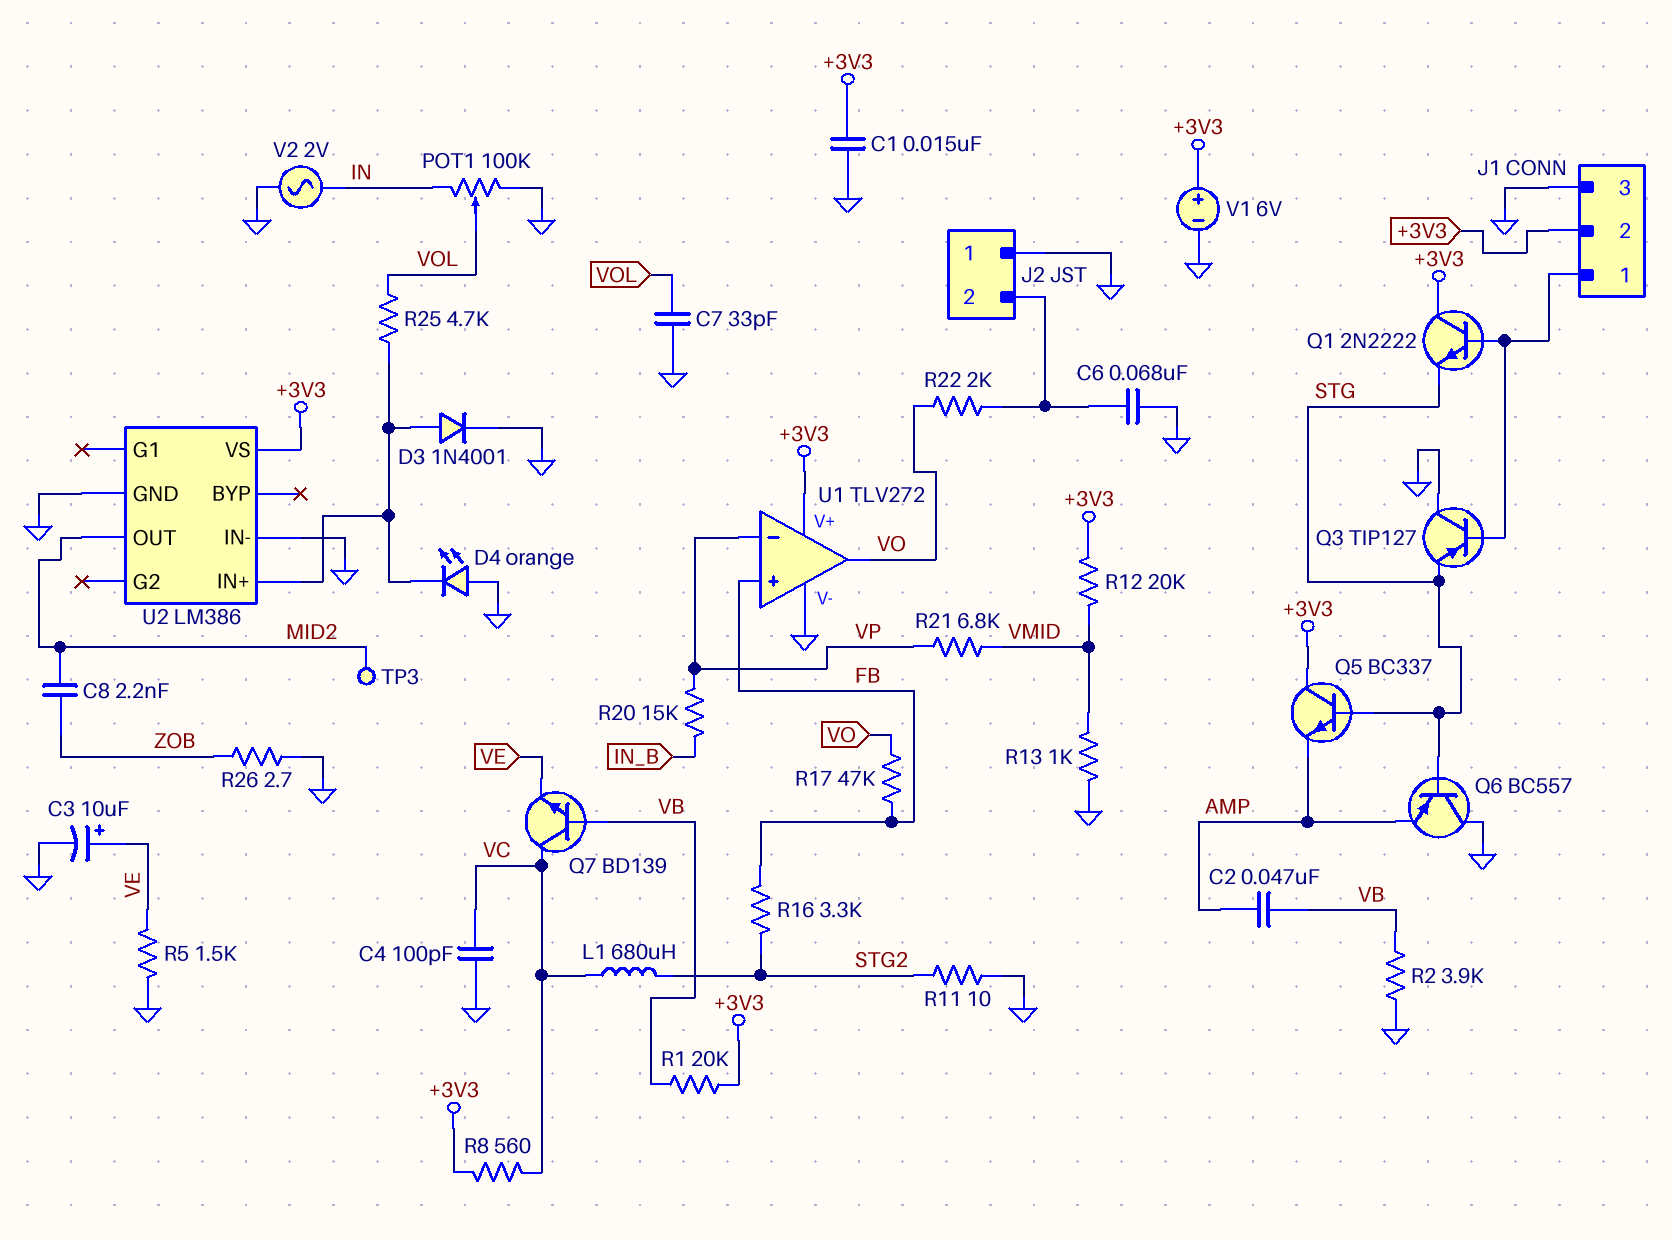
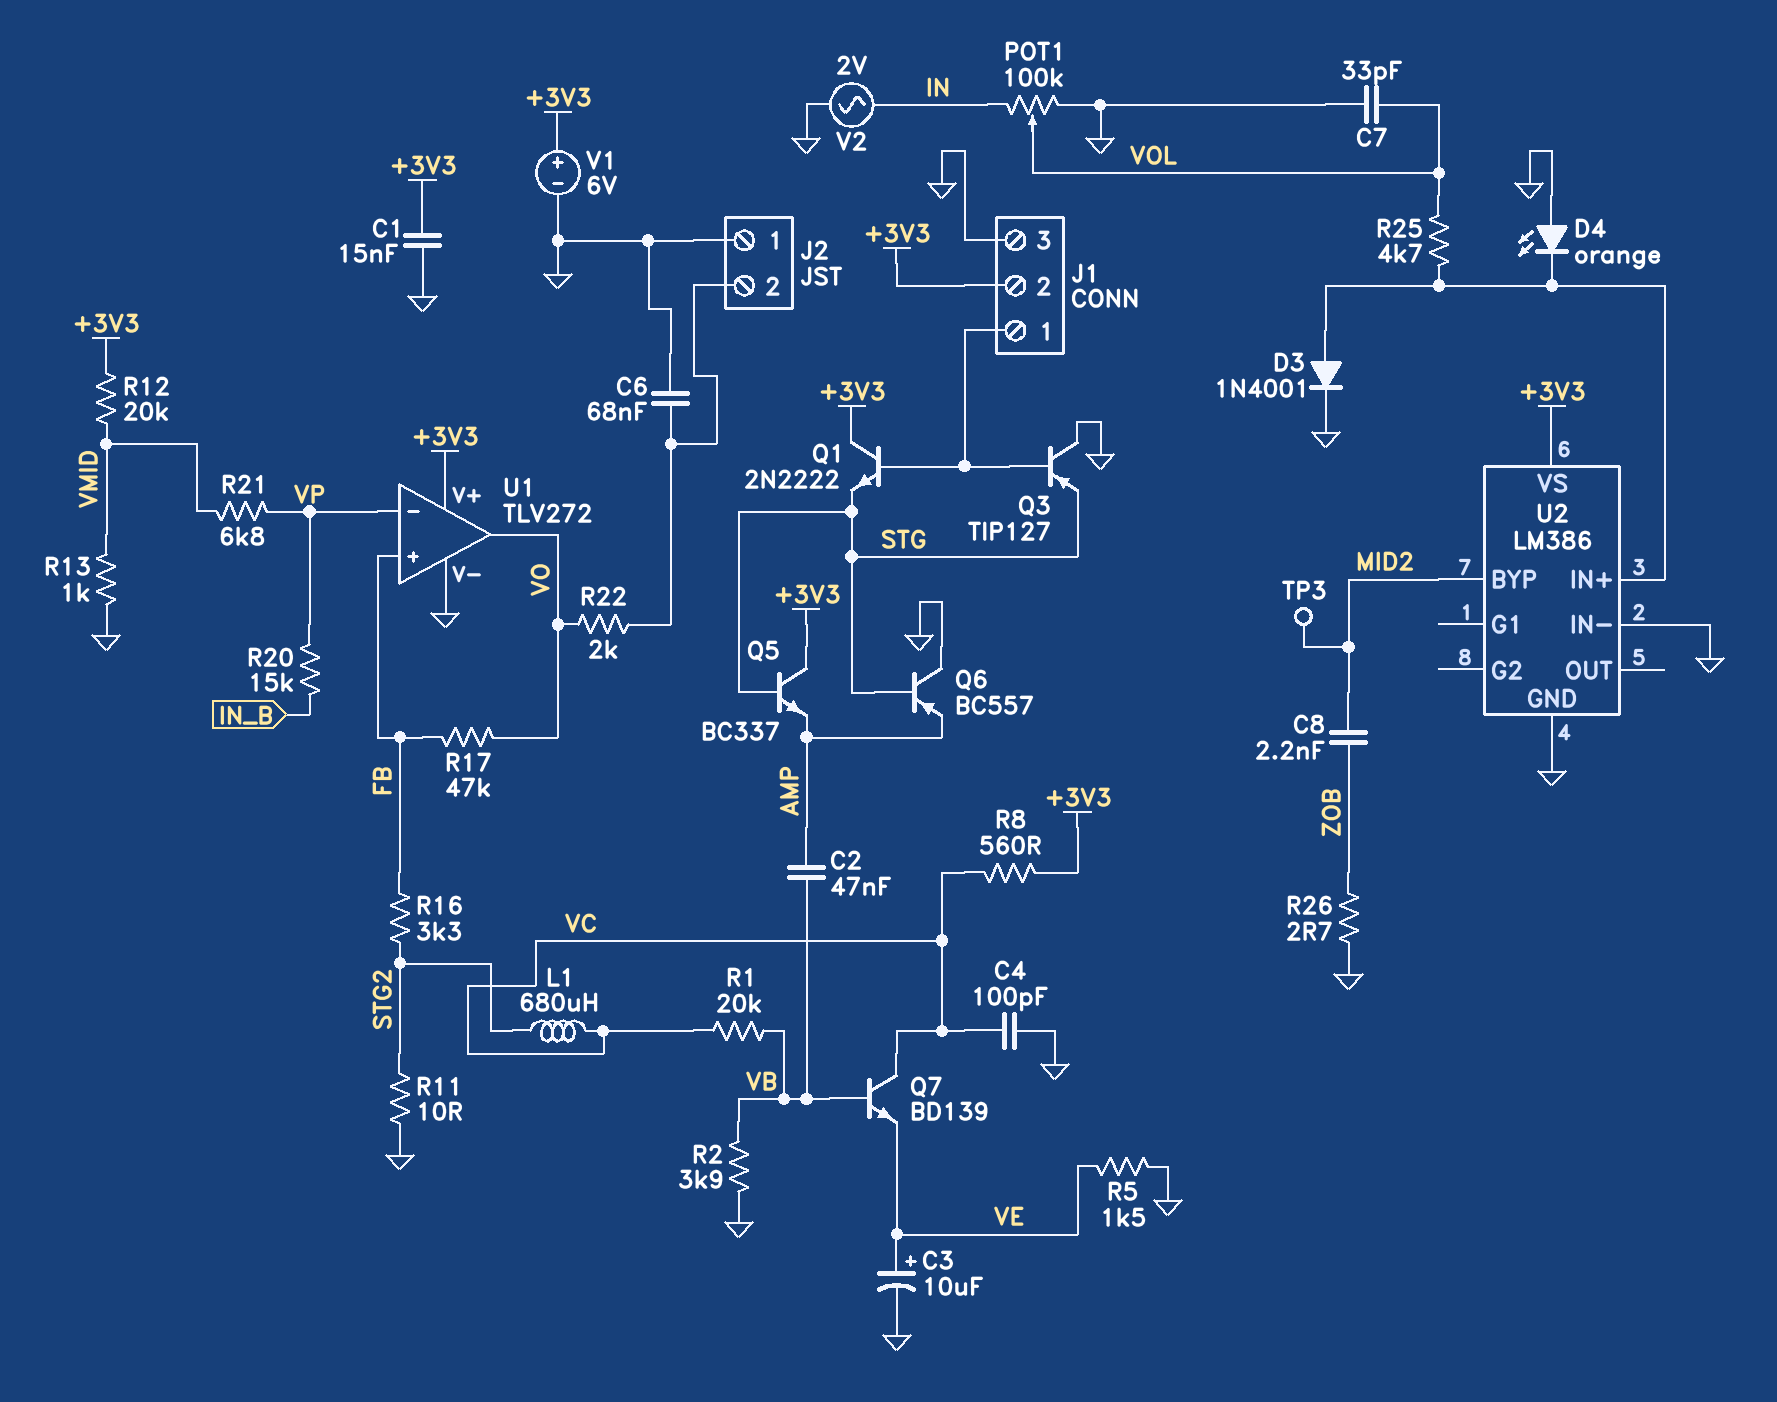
R1: 20k (+3V3, VB) -> 20k (VB, VC)
U2 pin BYP: none -> MID2
U2 pin OUT: MID2 -> none

